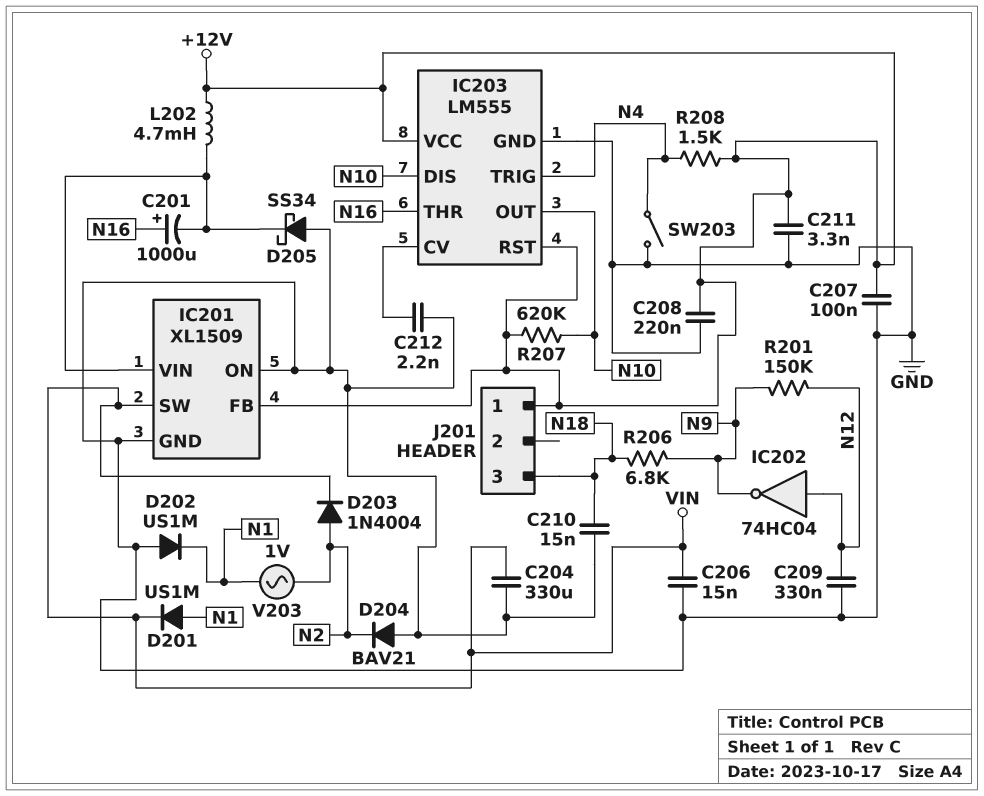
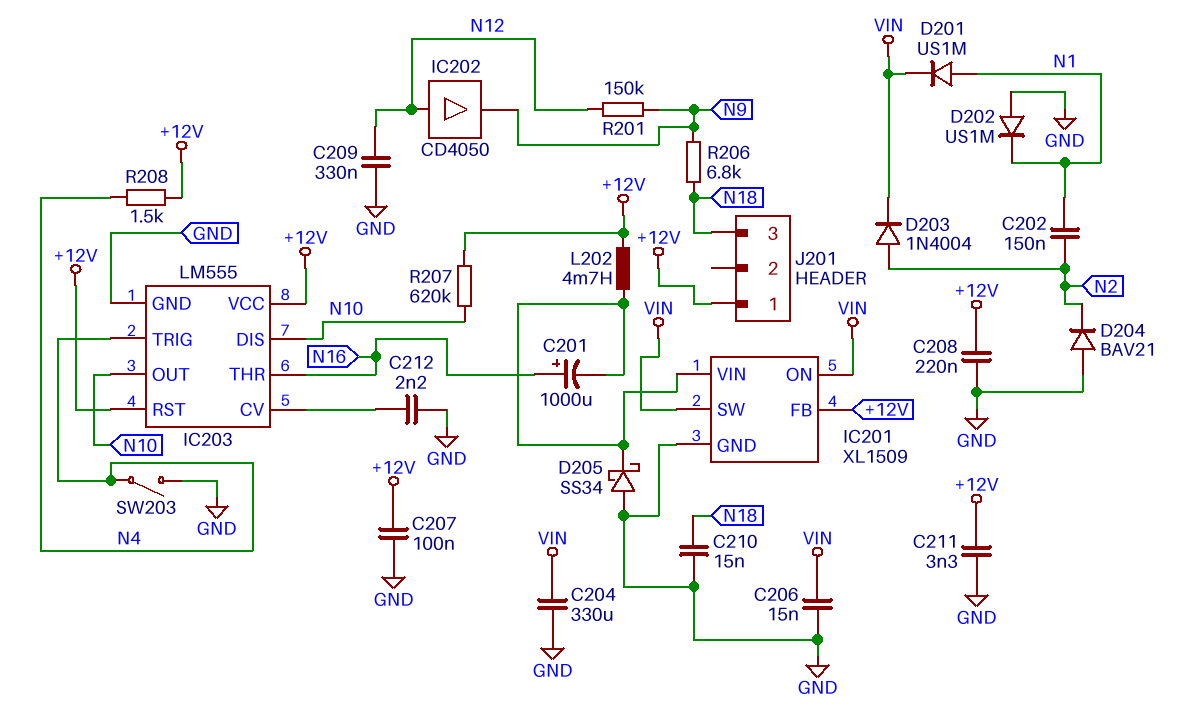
C202: none -> 150nF (N1, N2)
IC201 pin ON: GND -> VIN
IC202: NOT 74HC04 (in N12, out N9) -> buffer CD4050 (in N12, out N9)
V203: AC 1V (N1, N2) -> none

